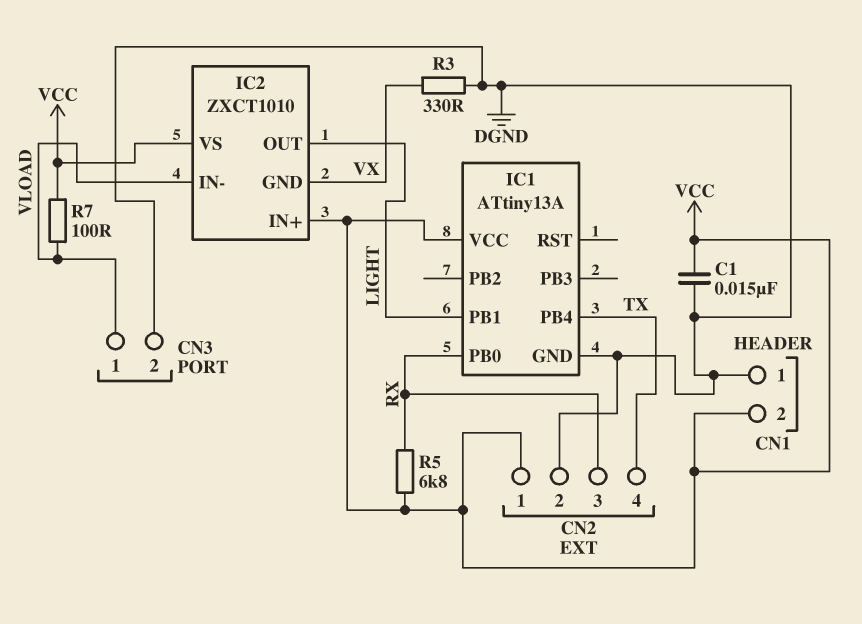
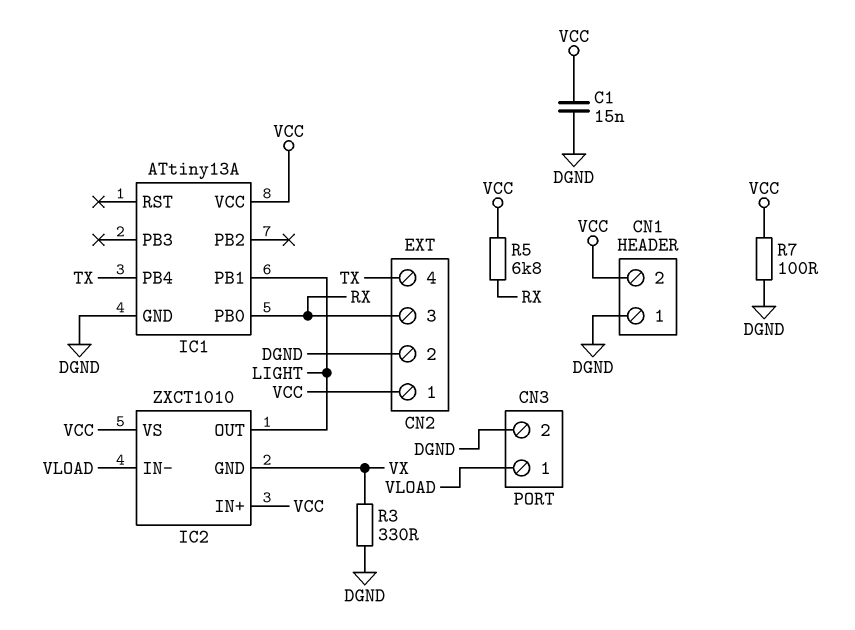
R7: 100 (VCC, VLOAD) -> 100 (DGND, VCC)

